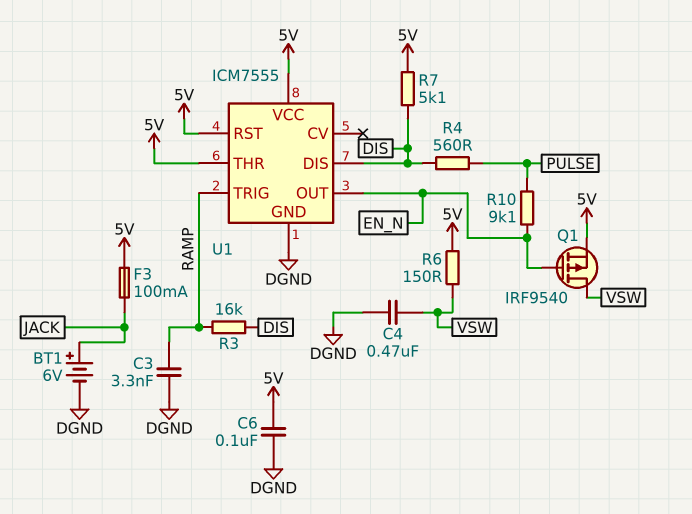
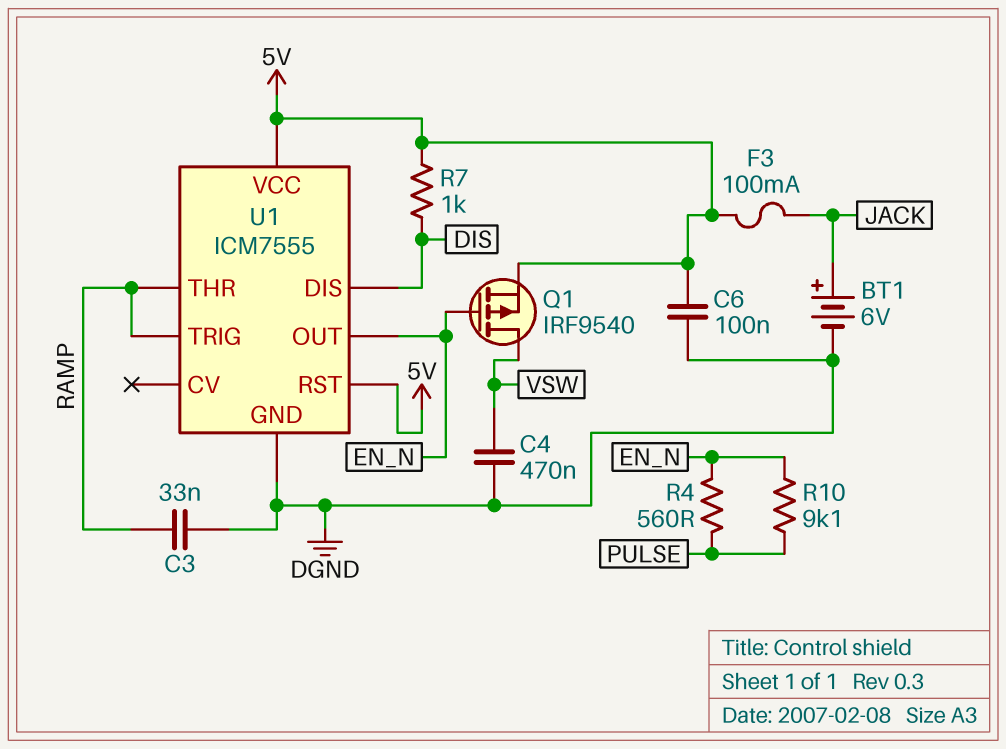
C3: 3.3nF (DGND, RAMP) -> 33nF (DGND, RAMP)
R3: 16k (DIS, RAMP) -> none
R4: 560 (DIS, PULSE) -> 560 (EN_N, PULSE)
R6: 150 (5V, VSW) -> none
R7: 5.1k (5V, DIS) -> 1k (5V, DIS)
U1 pin THR: 5V -> RAMP

